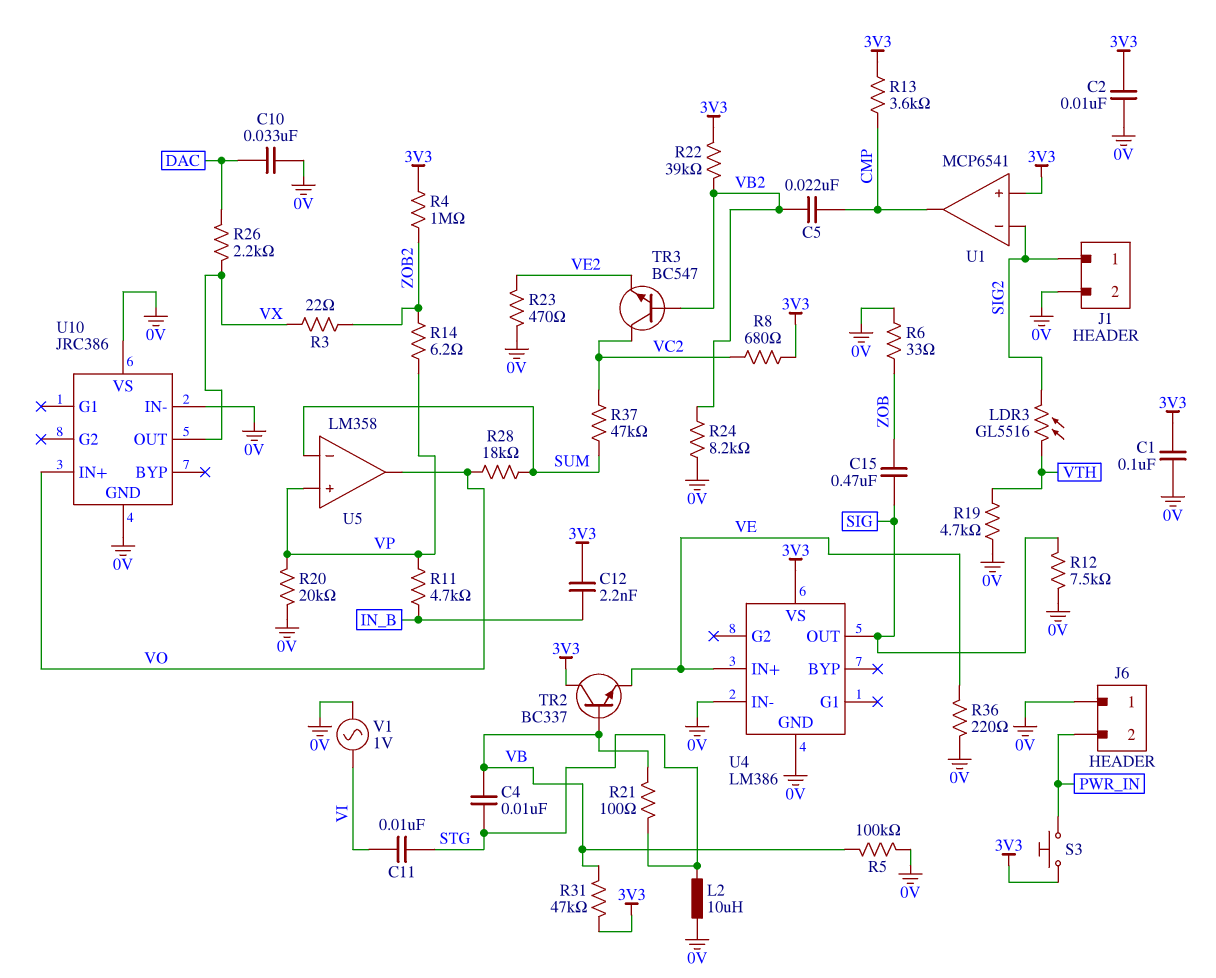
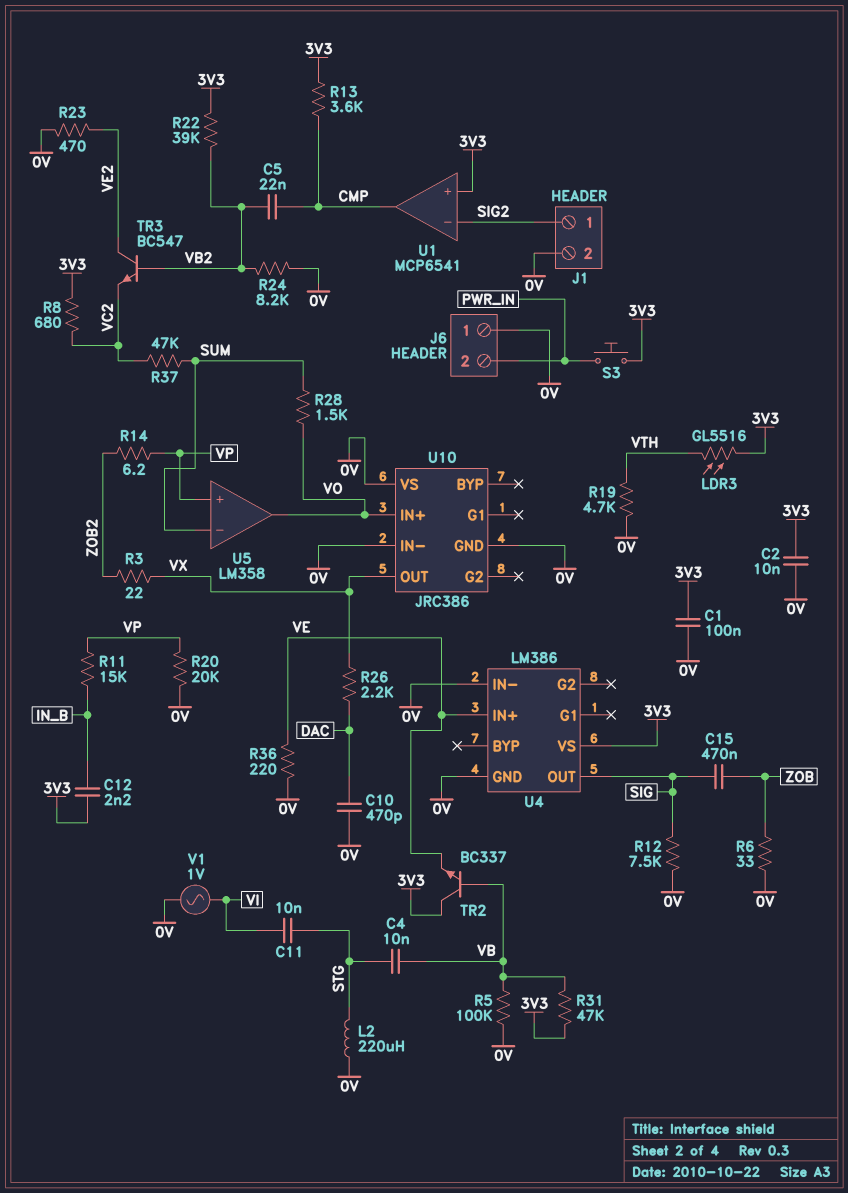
C10: 33nF (0V, DAC) -> 470pF (0V, DAC)
L2: 10uH (0V, STG) -> 220uH (0V, STG)
LDR3: GL5516 (SIG2, VTH) -> GL5516 (3V3, VTH)
R4: 1M (3V3, ZOB2) -> none
R11: 4.7k (IN_B, VP) -> 15k (IN_B, VP)
R21: 100 (STG, VB) -> none
R28: 18k (SUM, VO) -> 1.5k (SUM, VO)
TR3: NPN BC547 (B VB2, C VC2, E VE2) -> NPN BC547 (B VB2, C VE2, E VC2)

